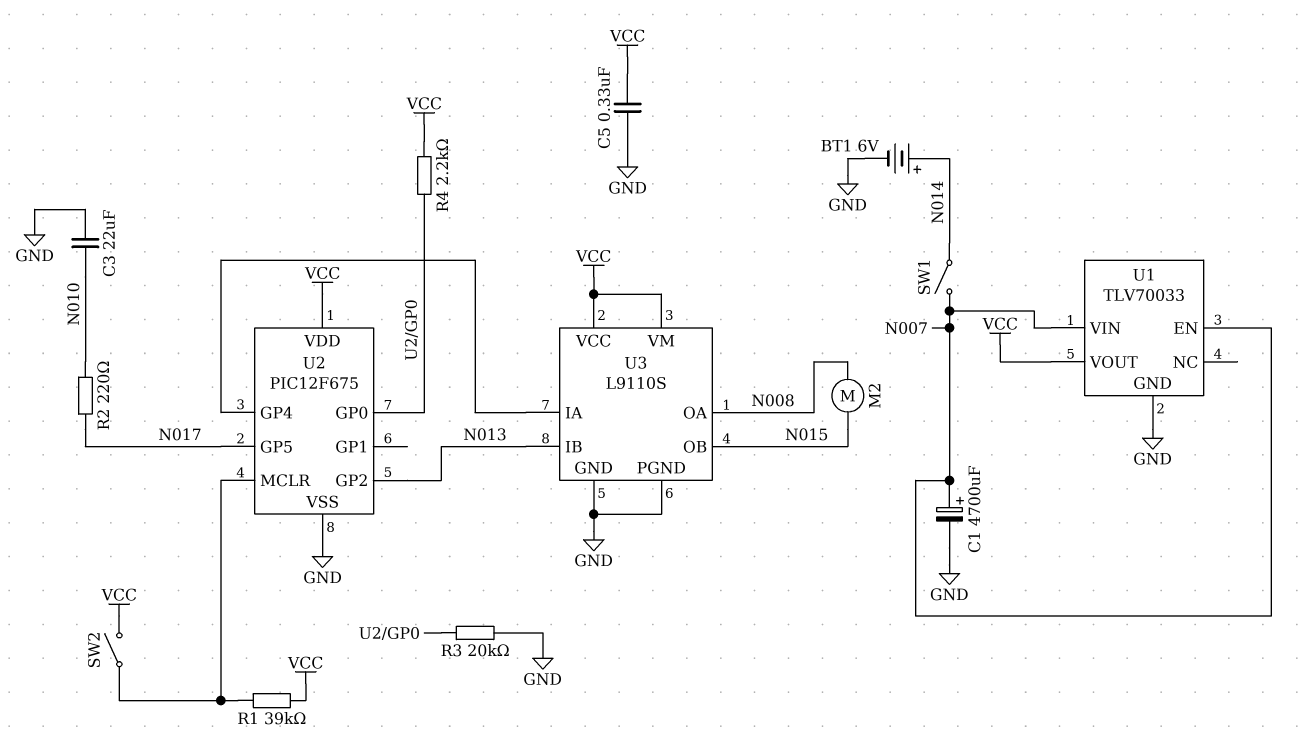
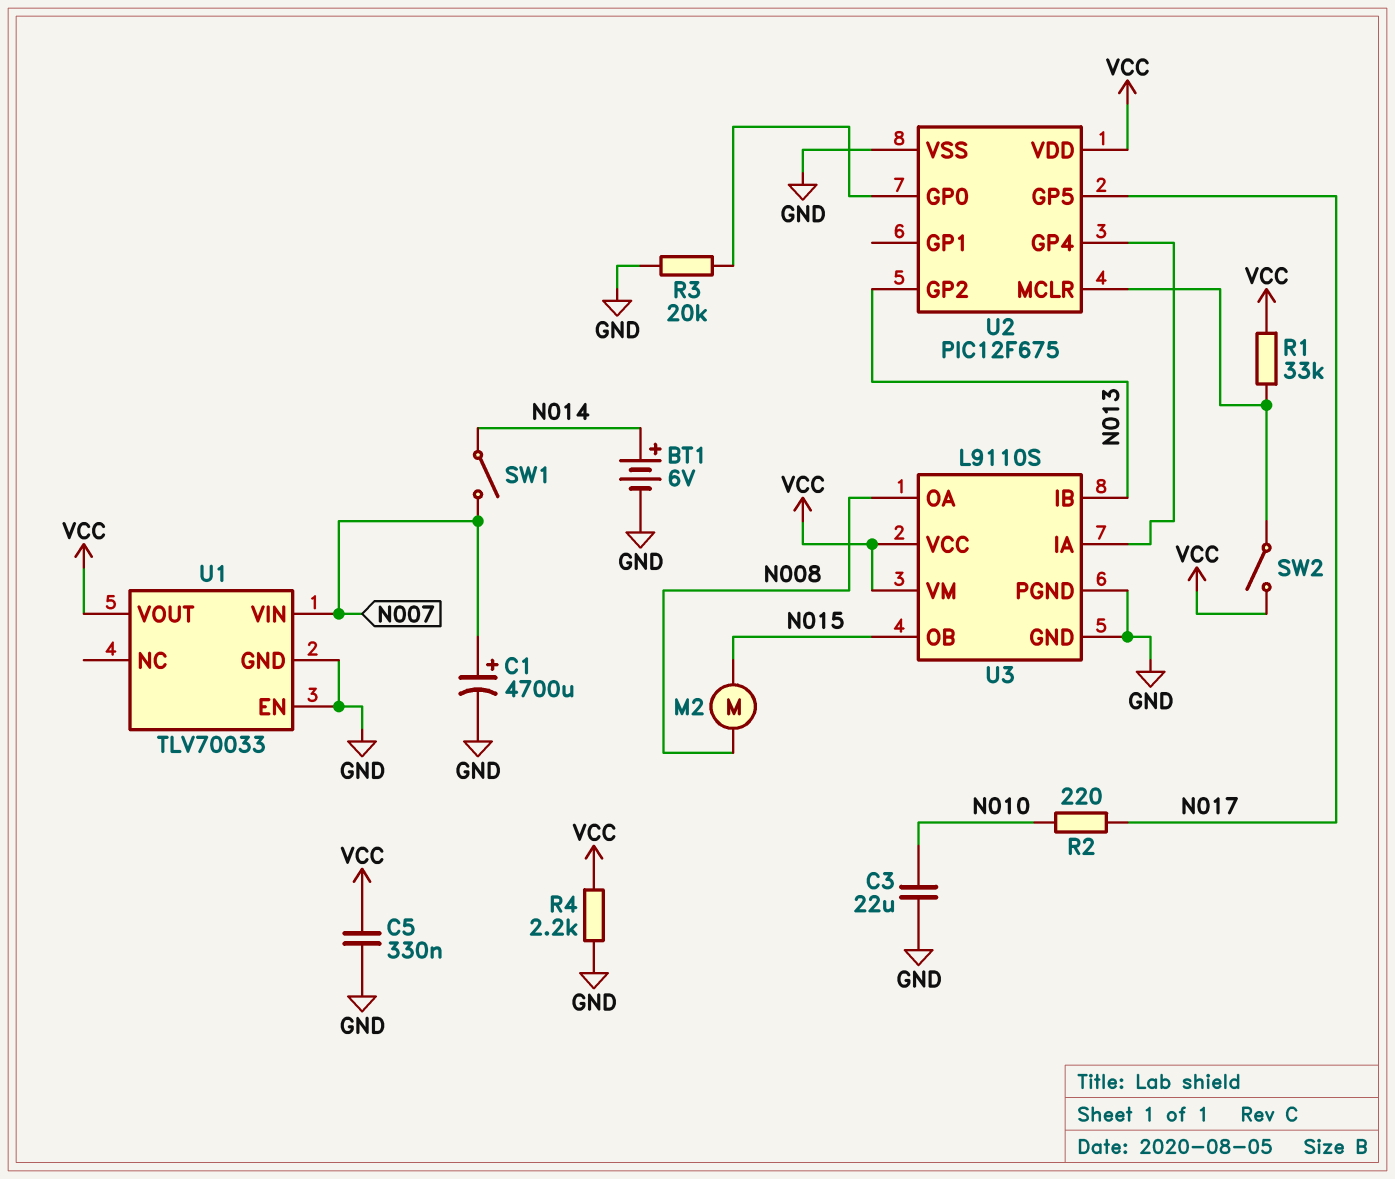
R1: 39k (U2/MCLR, VCC) -> 33k (U2/MCLR, VCC)
R4: 2.2k (U2/GP0, VCC) -> 2.2k (GND, VCC)
U1 pin EN: N007 -> GND

